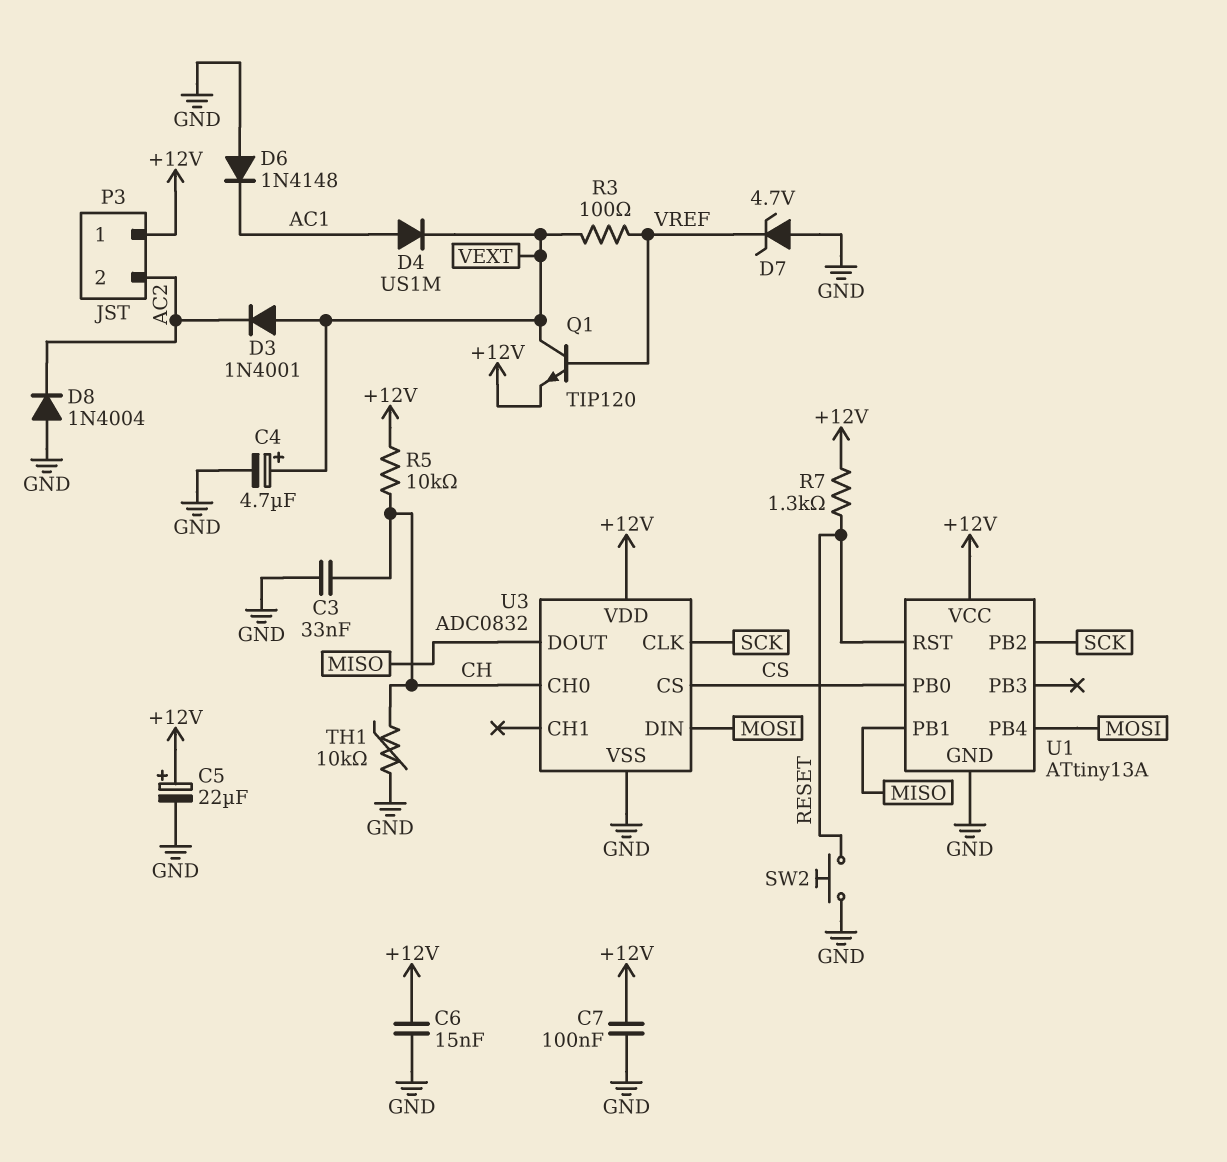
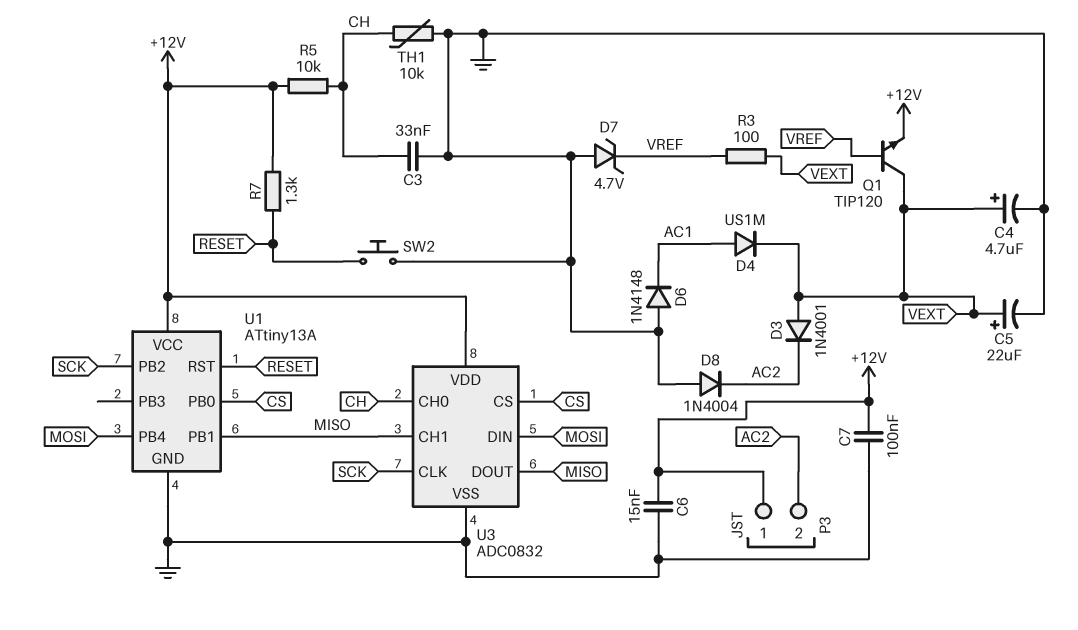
C5: 22uF (plus +12V, minus GND) -> 22uF (plus VEXT, minus GND)
U3 pin CH1: none -> MISO

